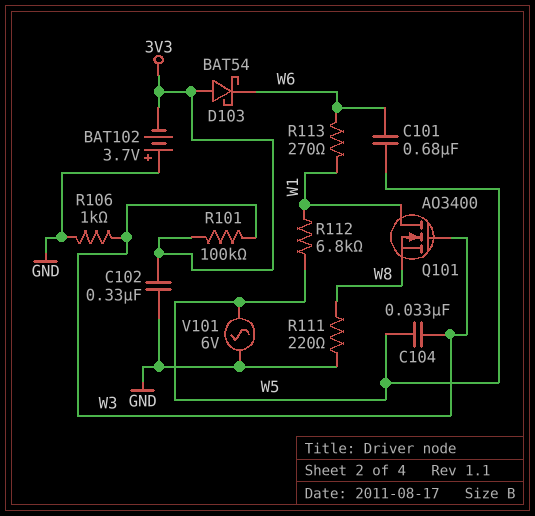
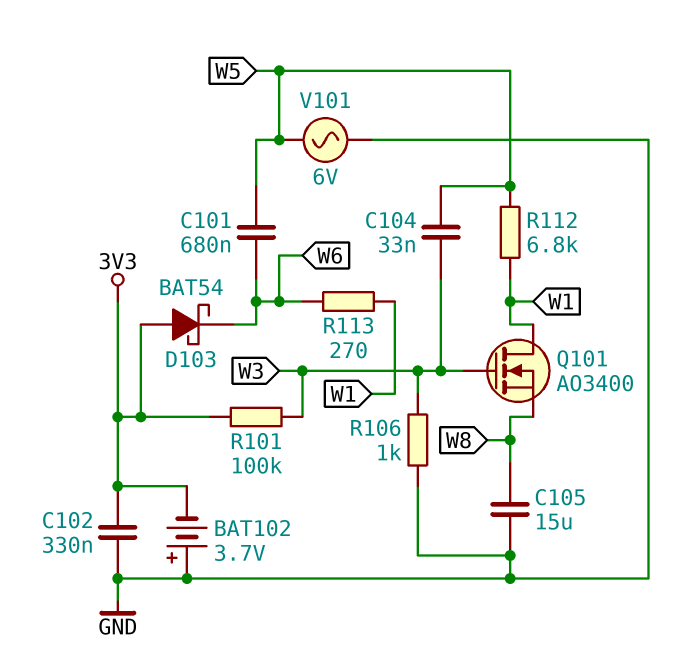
C105: none -> 15uF (GND, W8)
R111: 220 (GND, W8) -> none

